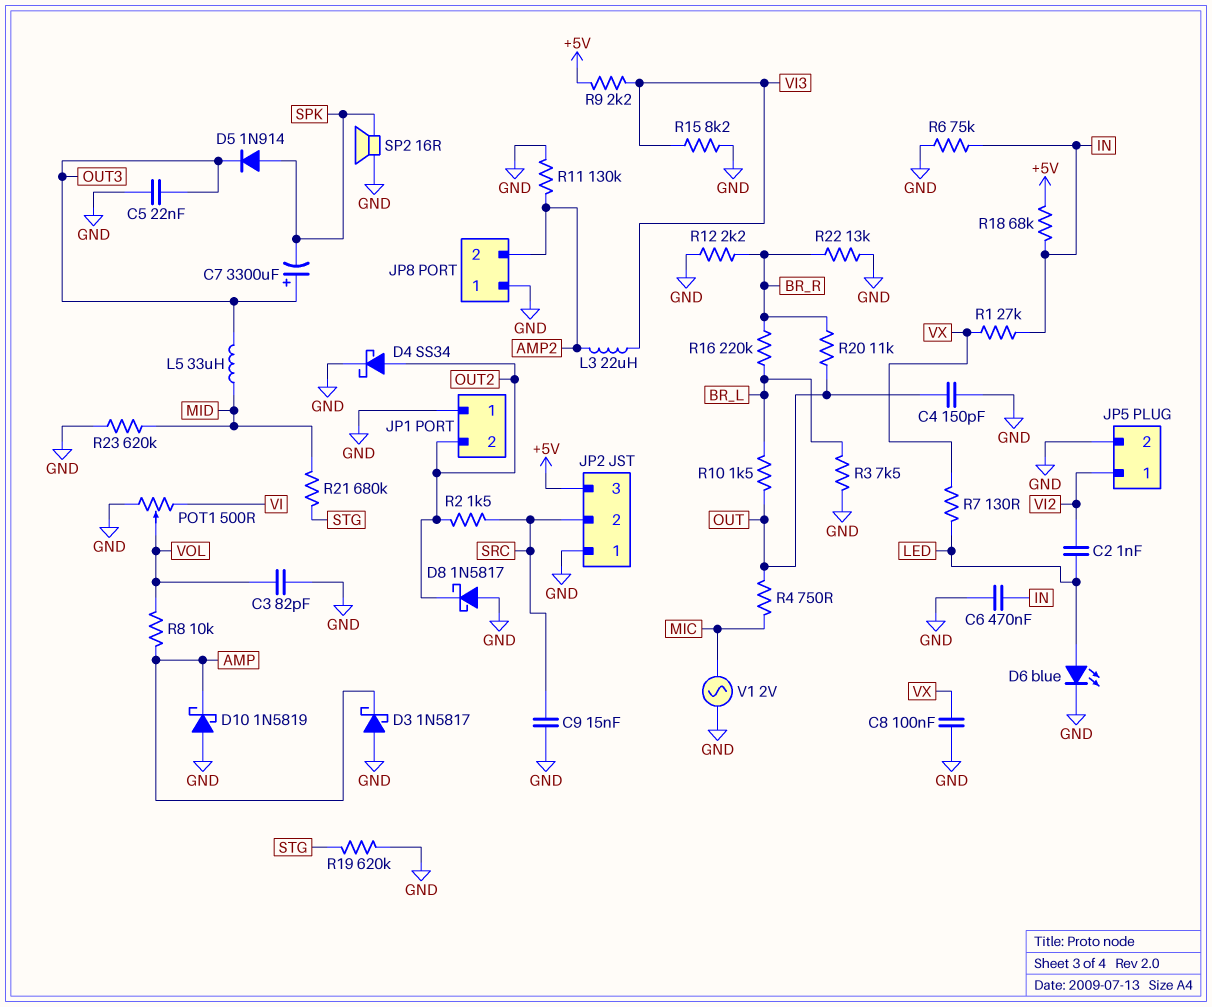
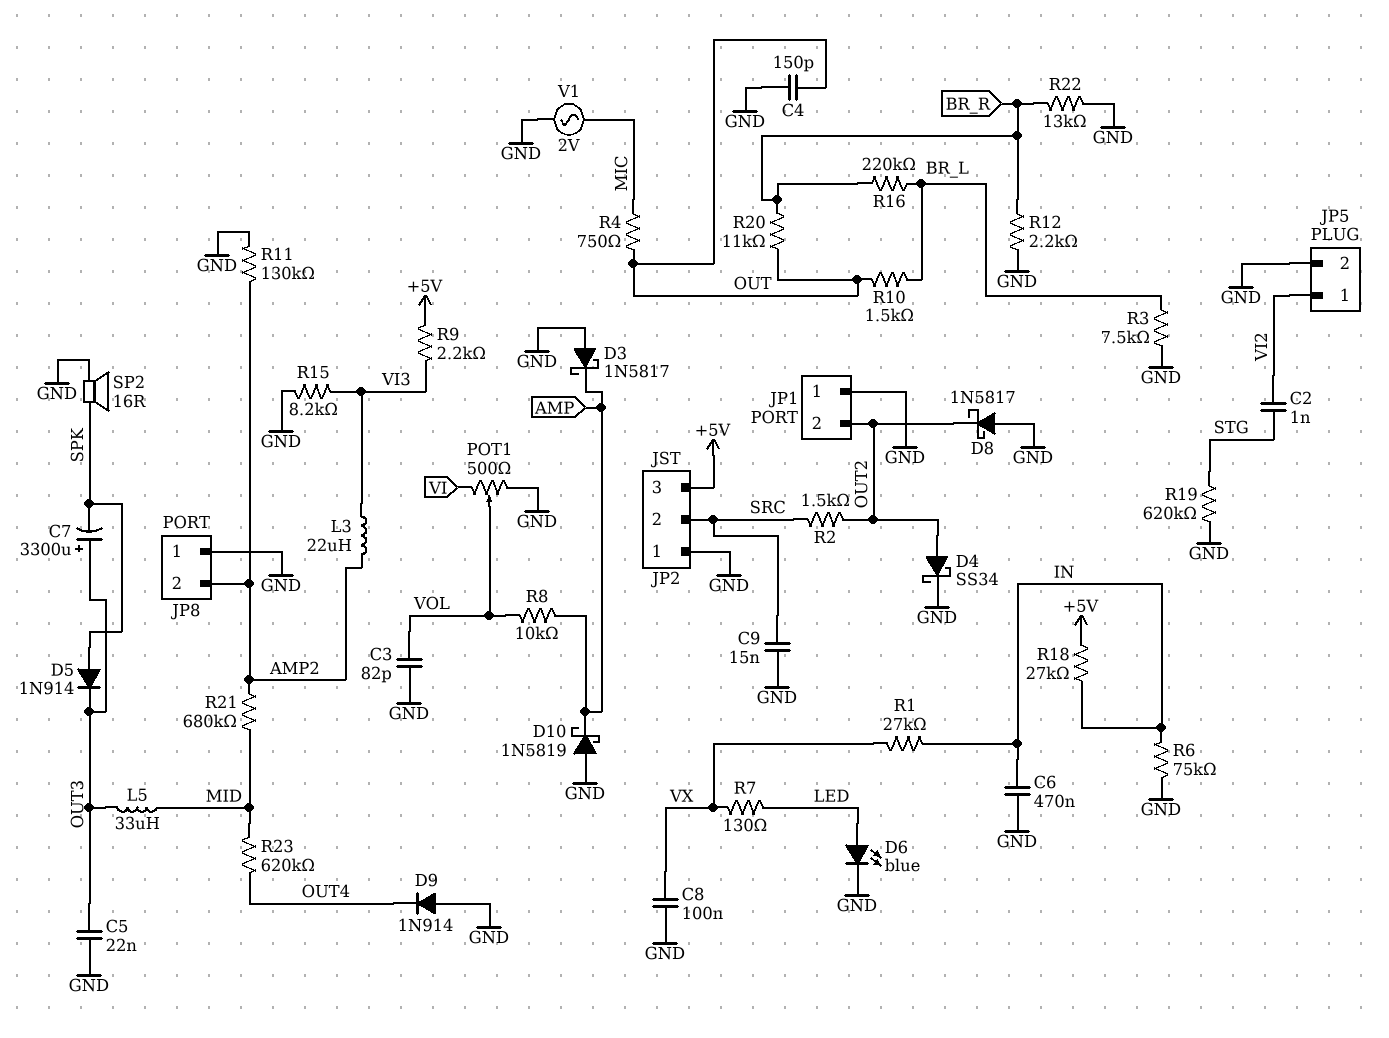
C2: 1nF (LED, VI2) -> 1nF (STG, VI2)
D9: none -> diode 1N914 (A GND, K OUT4)
R18: 68k (+5V, IN) -> 27k (+5V, IN)
R21: 680k (MID, STG) -> 680k (AMP2, MID)
R23: 620k (GND, MID) -> 620k (MID, OUT4)

